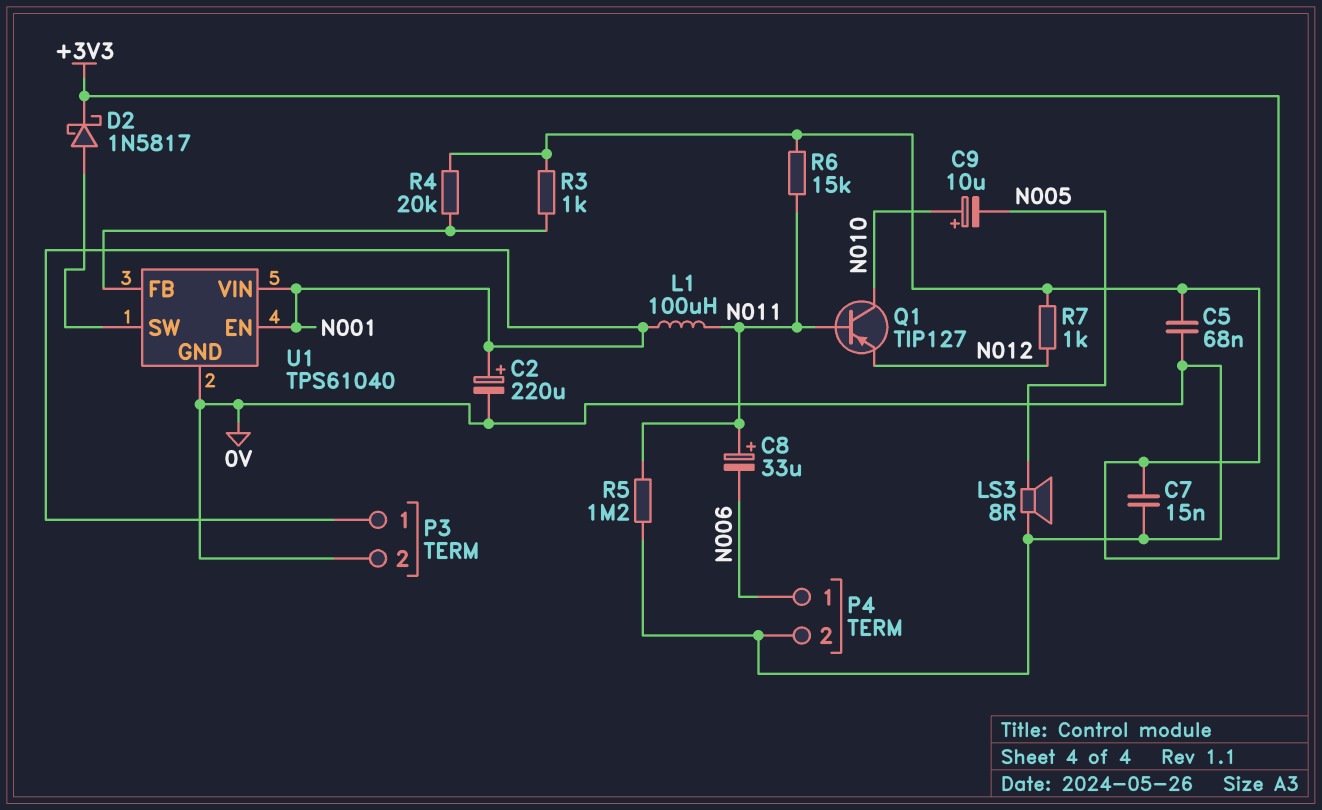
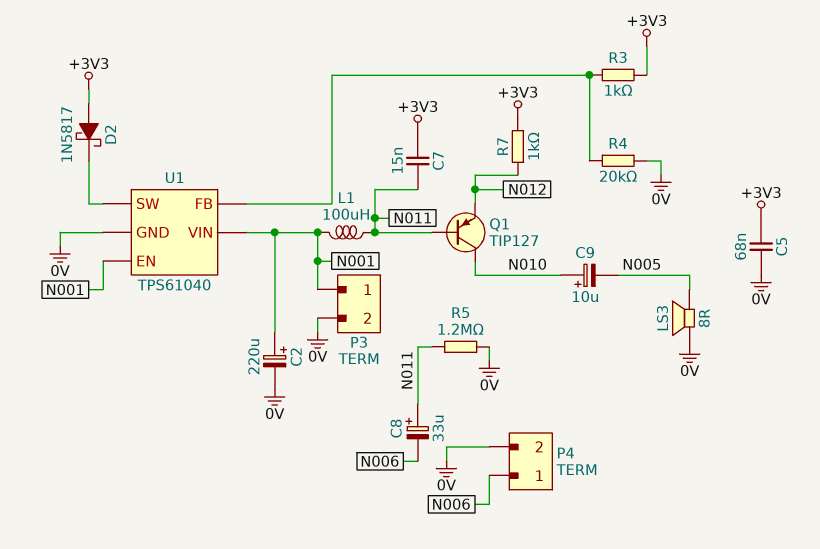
C7: 15nF (+3V3, 0V) -> 15nF (+3V3, N011)
D2: schottky 1N5817 (A U1/SW, K +3V3) -> schottky 1N5817 (A +3V3, K U1/SW)
R4: 20k (+3V3, U1/FB) -> 20k (0V, U1/FB)
R6: 15k (+3V3, N011) -> none

